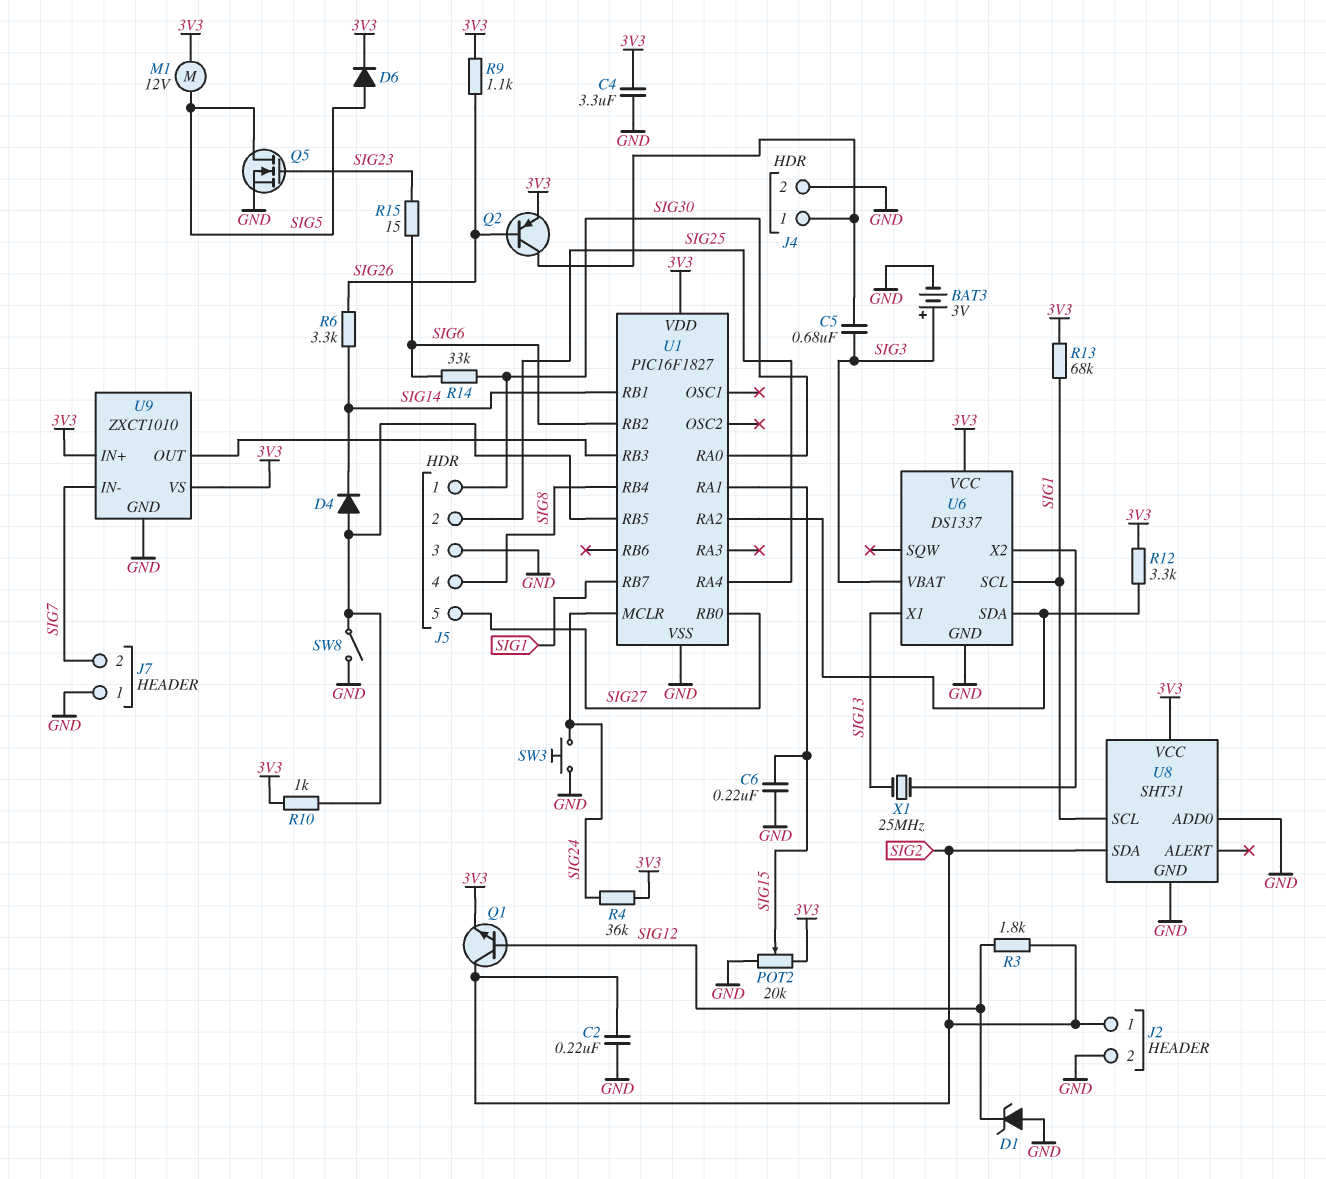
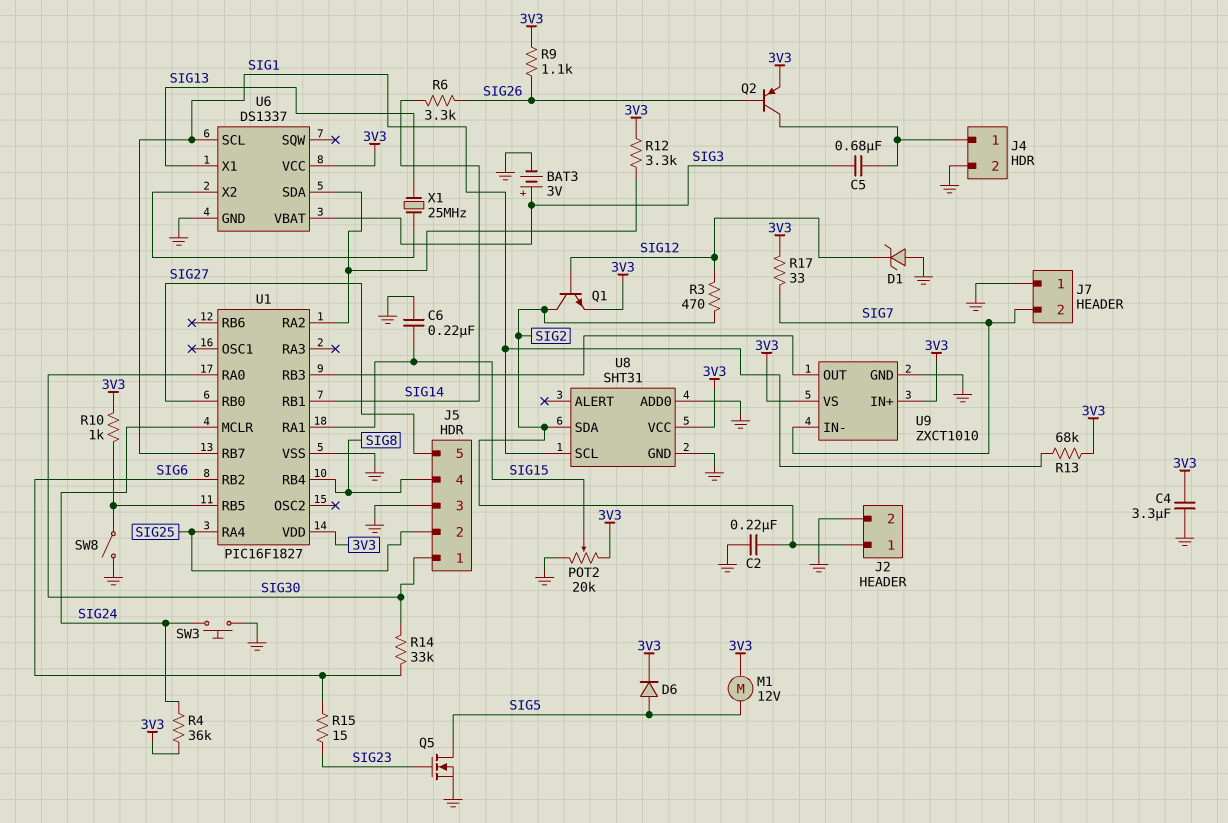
D4: diode (A U1/RB5, K SIG14) -> none
R3: 1.8k (SIG2, SIG12) -> 470 (SIG2, SIG12)
R17: none -> 33 (3V3, SIG7)

